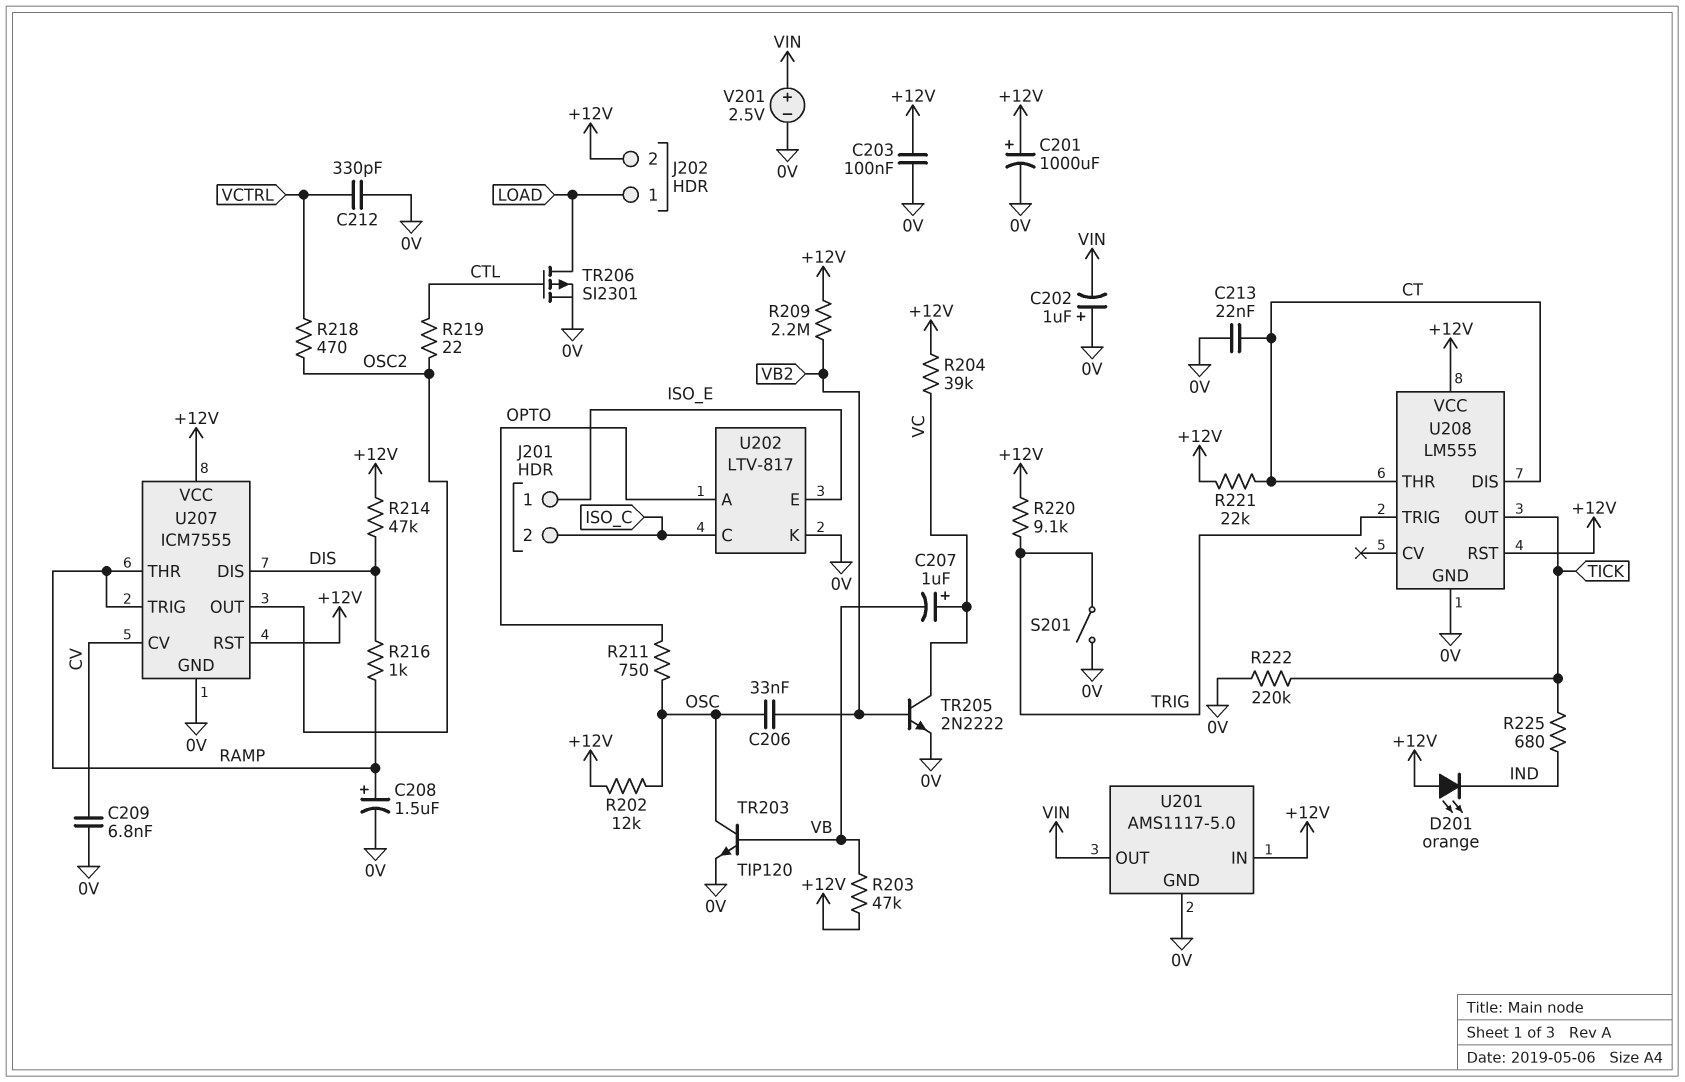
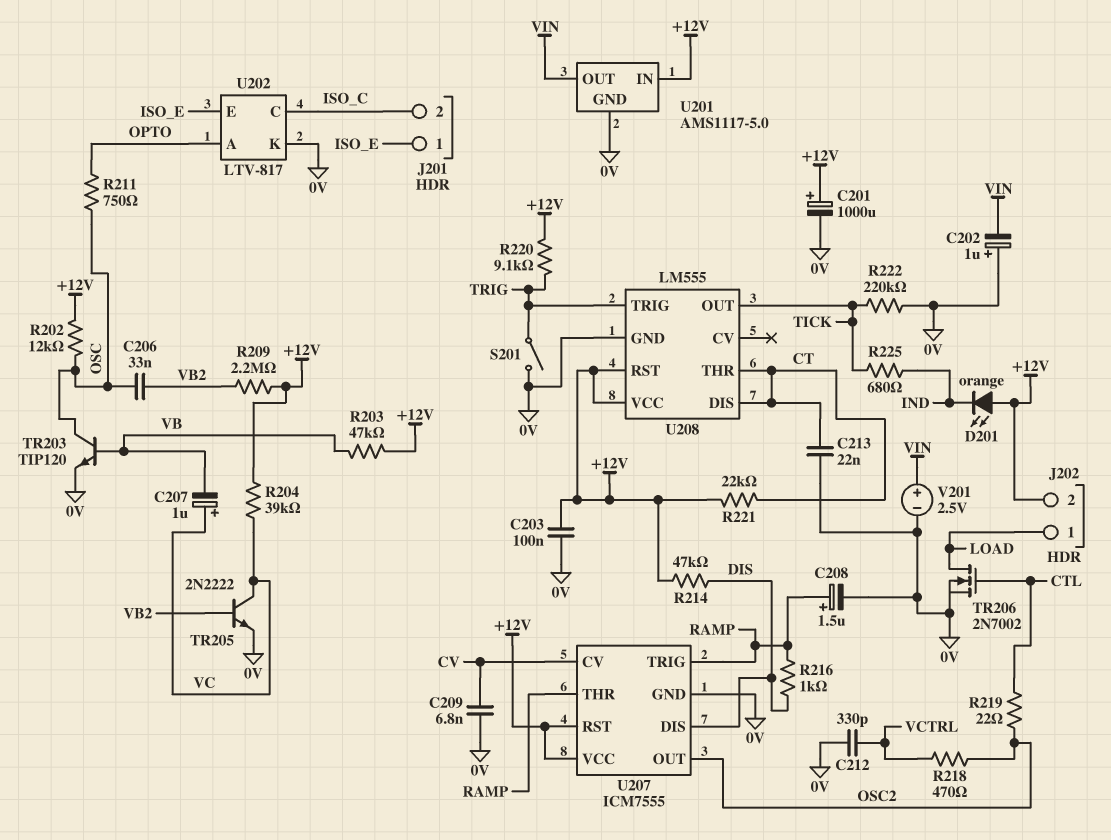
TR206: PMOS SI2301 (G CTL, D LOAD, S 0V) -> NMOS 2N7002 (G CTL, D LOAD, S 0V)

